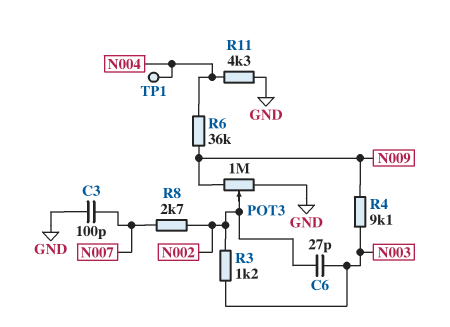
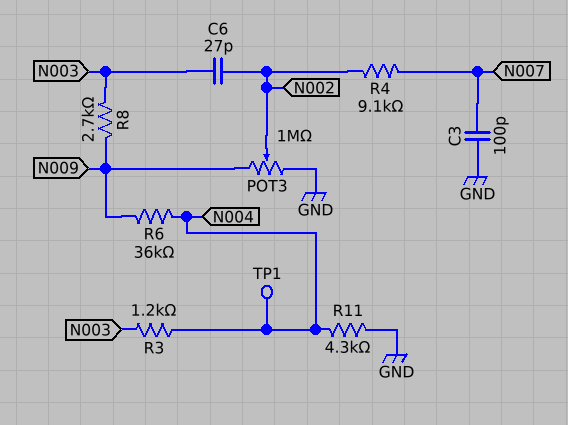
R3: 1.2k (N002, N003) -> 1.2k (N003, N004)
R4: 9.1k (N003, N009) -> 9.1k (N002, N007)
R8: 2.7k (N002, N007) -> 2.7k (N003, N009)

